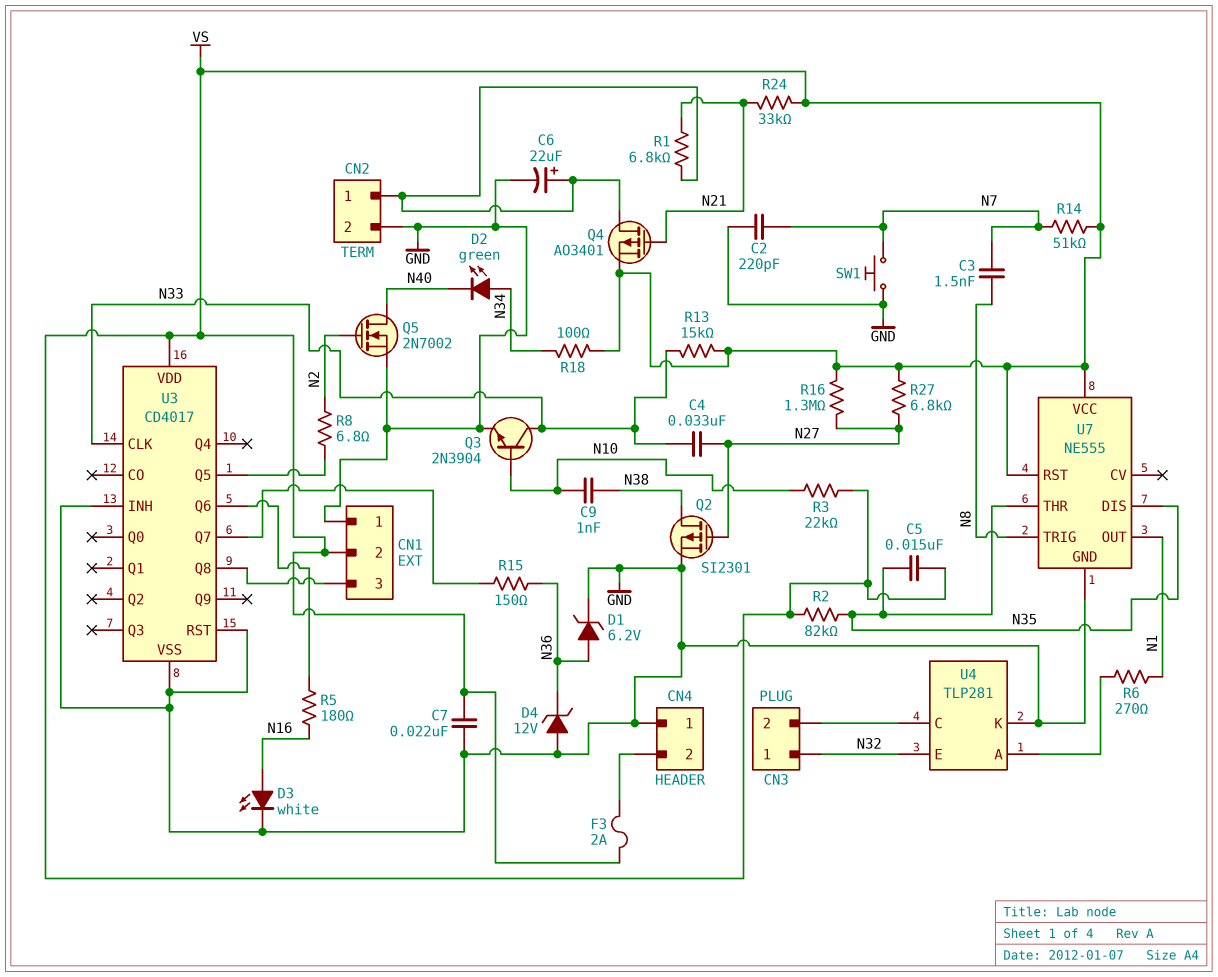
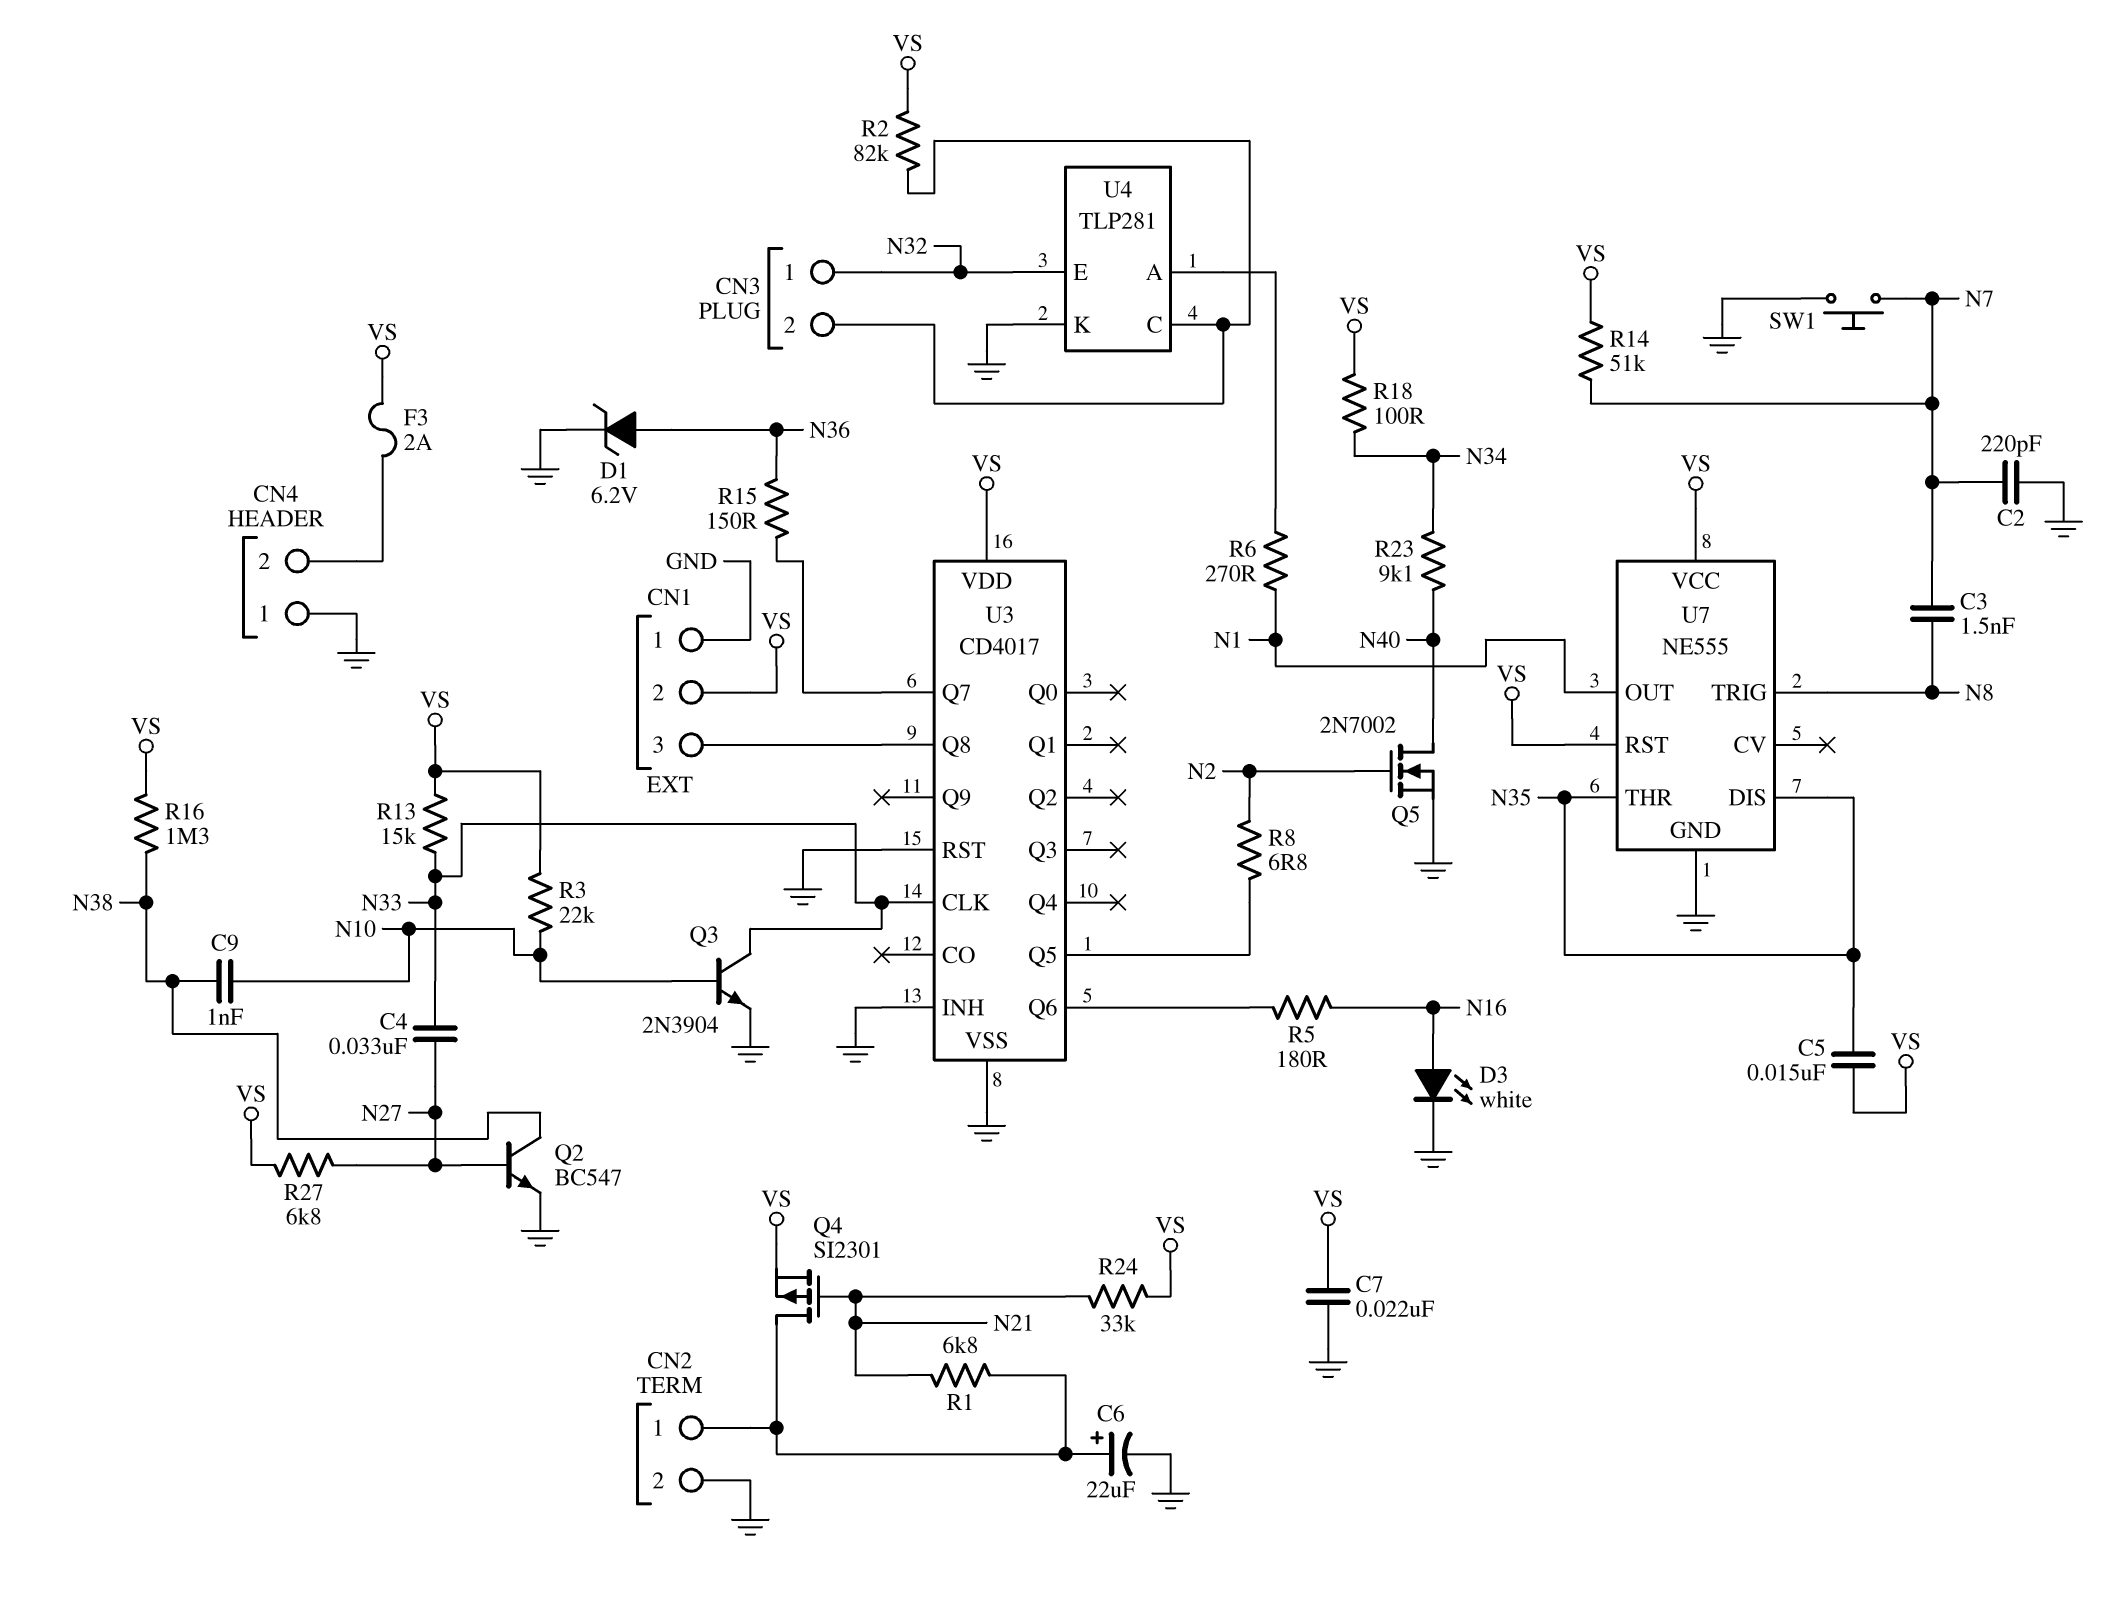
D2: LED green (A N34, K N40) -> none
D4: zener 12V (A GND, K N36) -> none
Q2: PMOS SI2301 (G N27, D N38, S GND) -> NPN BC547 (B N27, C N38, E GND)
Q4: PMOS AO3401 (G N21, D CN2/1, S VS) -> PMOS SI2301 (G N21, D CN2/1, S VS)
R2: 82k (N35, VS) -> 82k (CN3/2, VS)
R16: 1.3M (N27, VS) -> 1.3M (N38, VS)
R23: none -> 9.1k (N34, N40)

